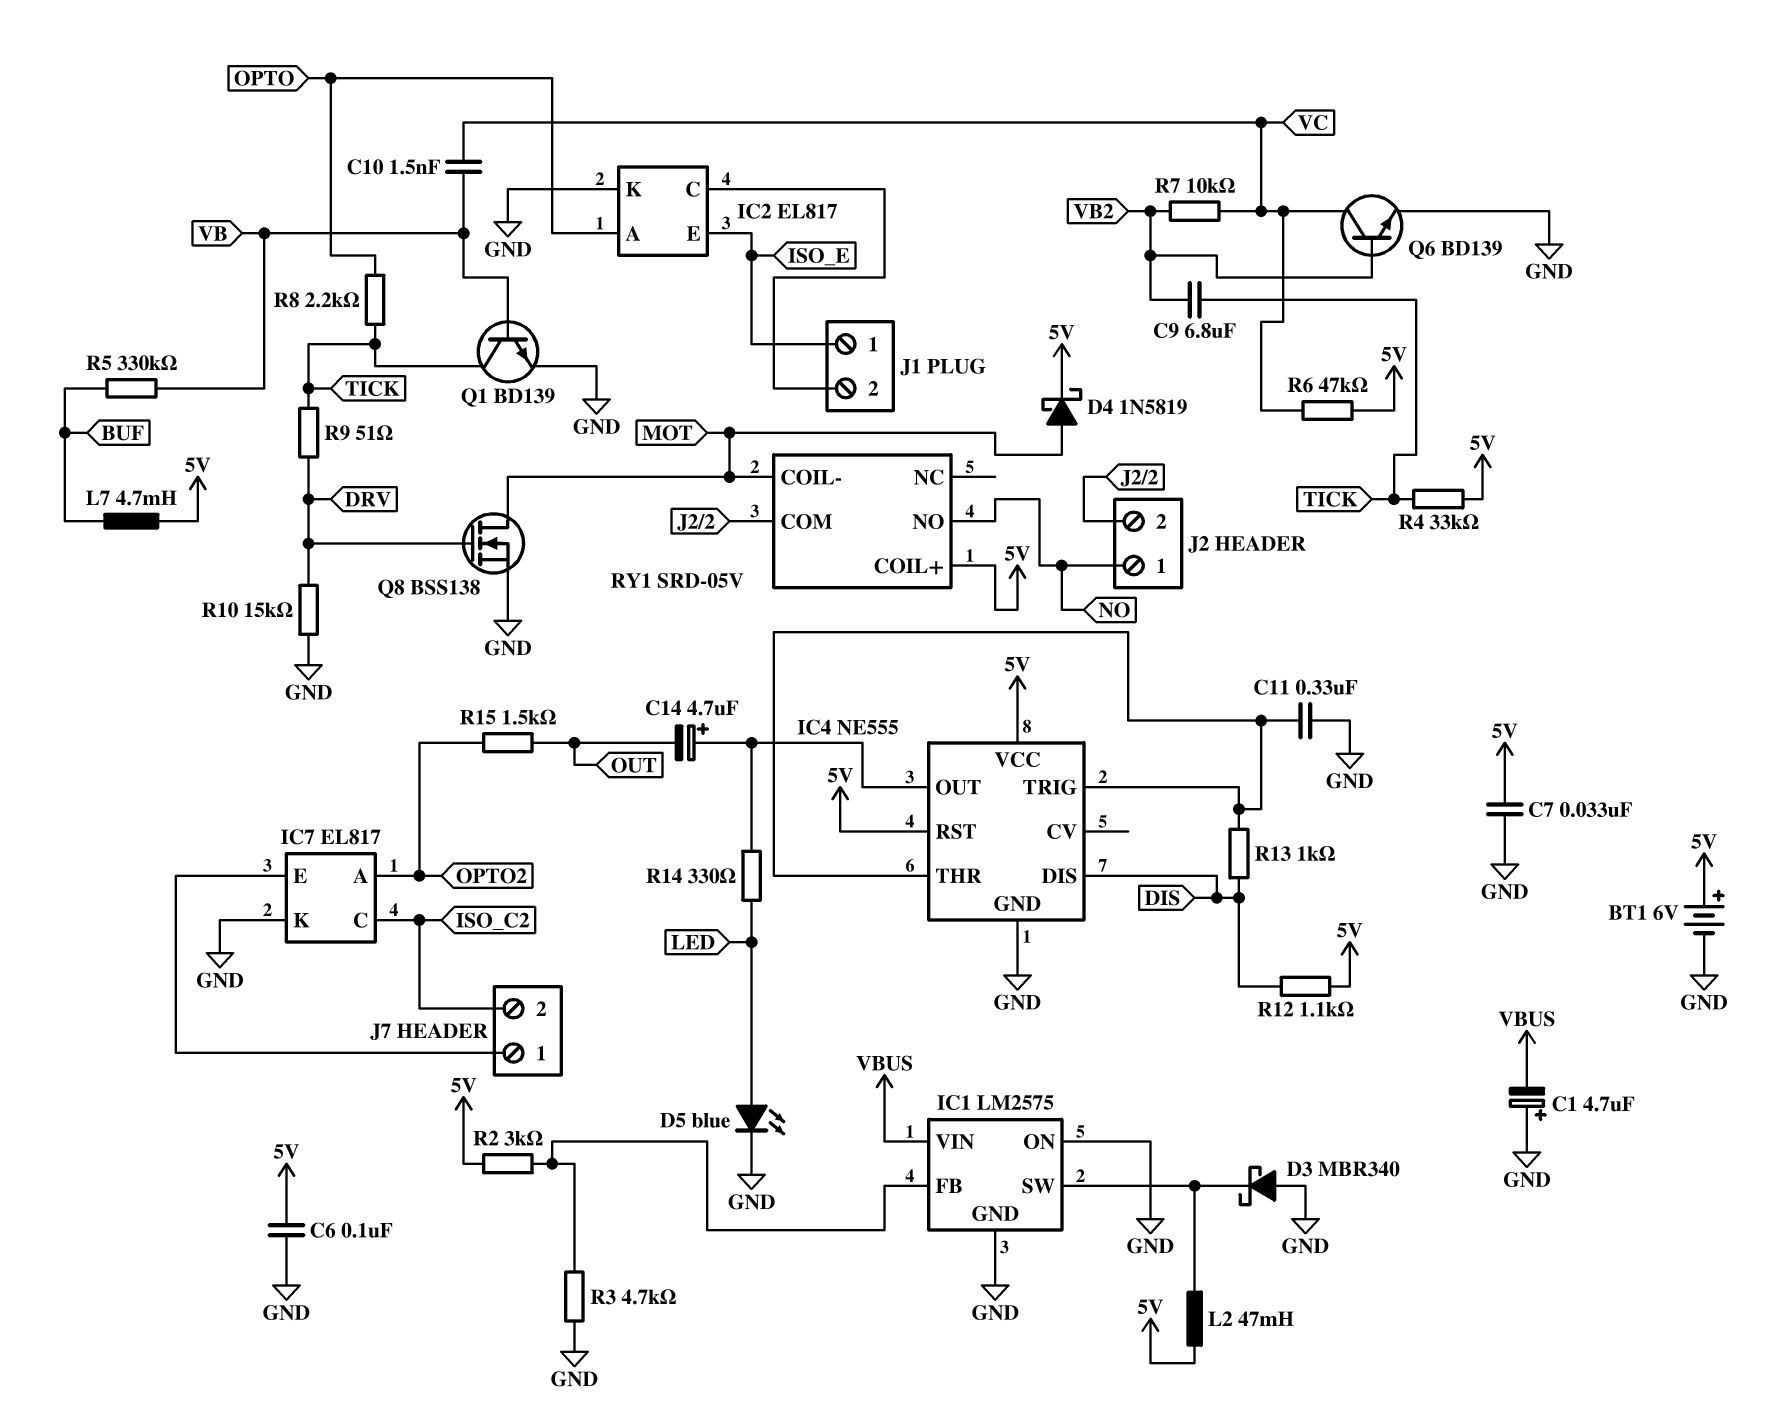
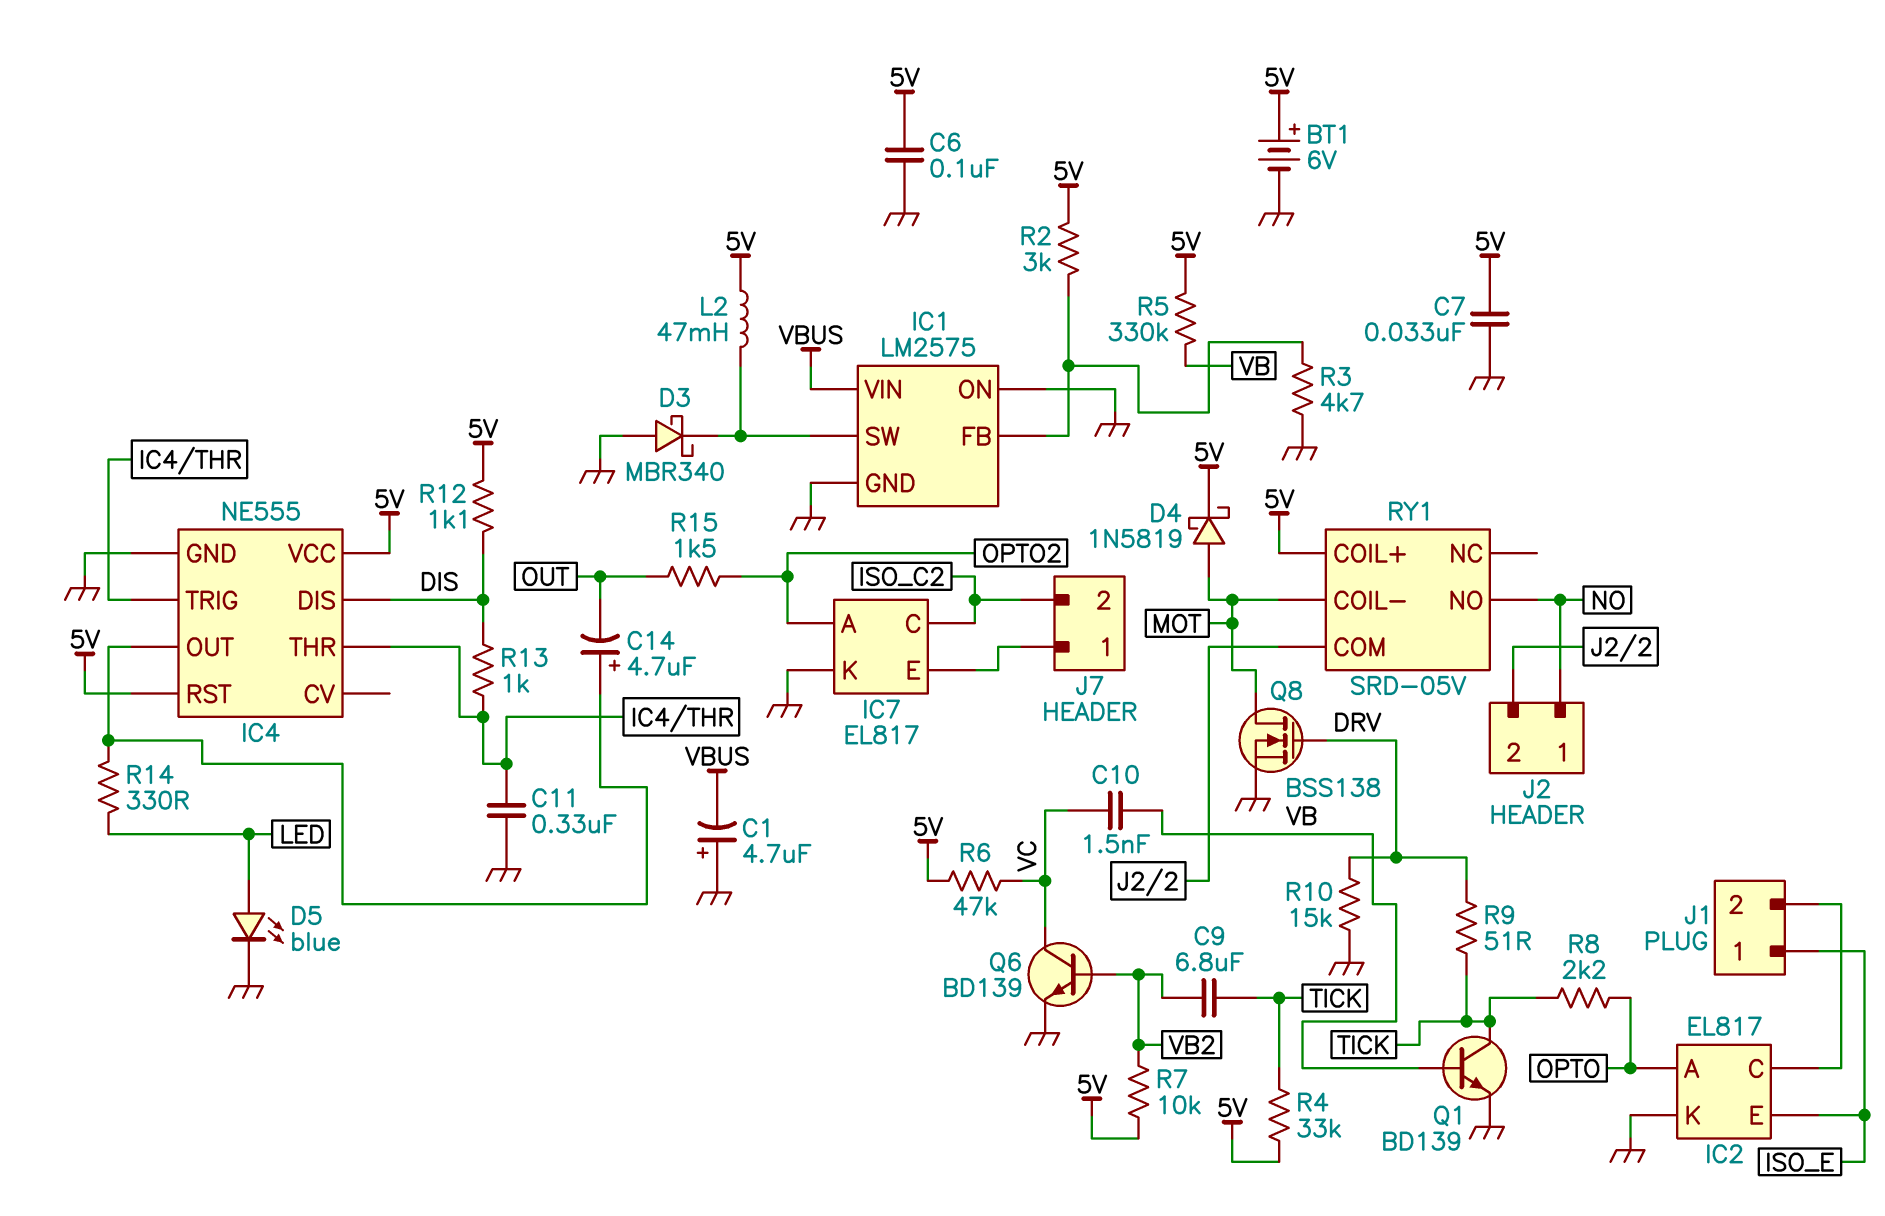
L7: 4.7mH (5V, BUF) -> none
R5: 330k (BUF, VB) -> 330k (5V, VB)
R7: 10k (VB2, VC) -> 10k (5V, VB2)

